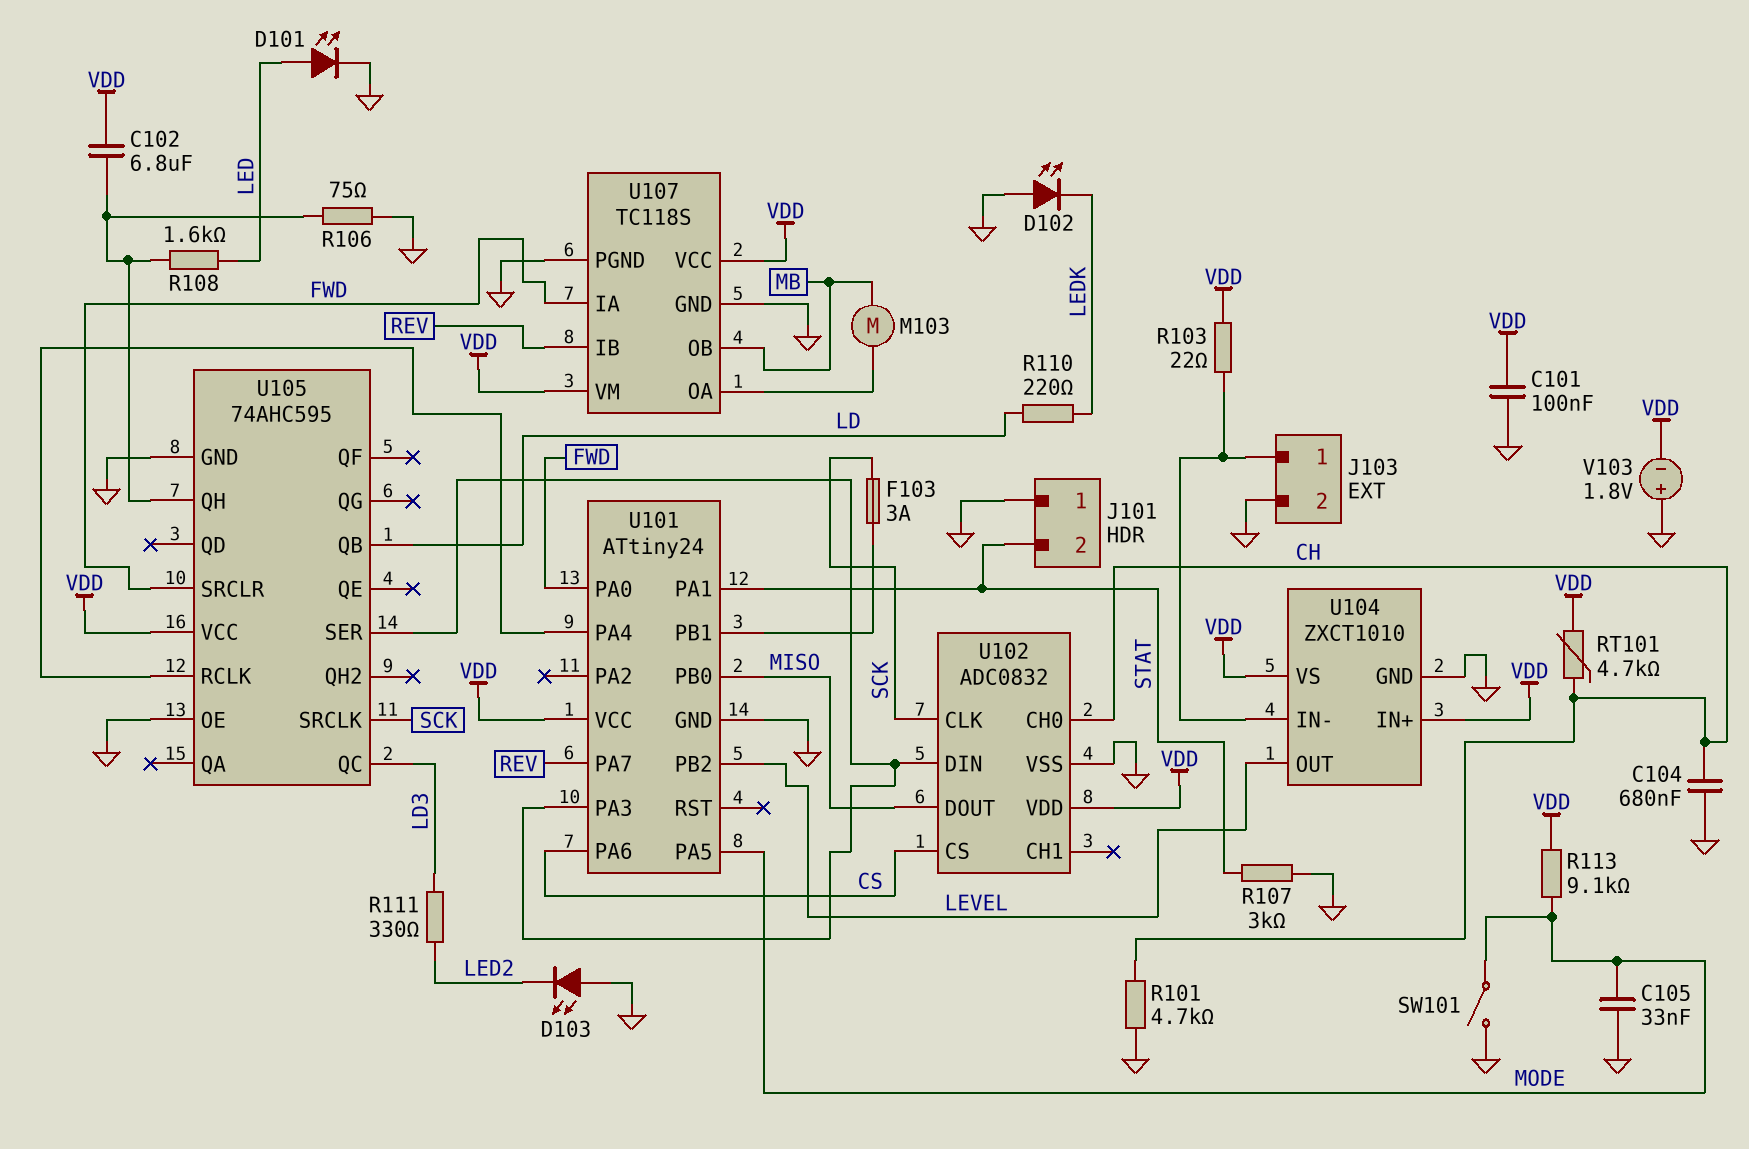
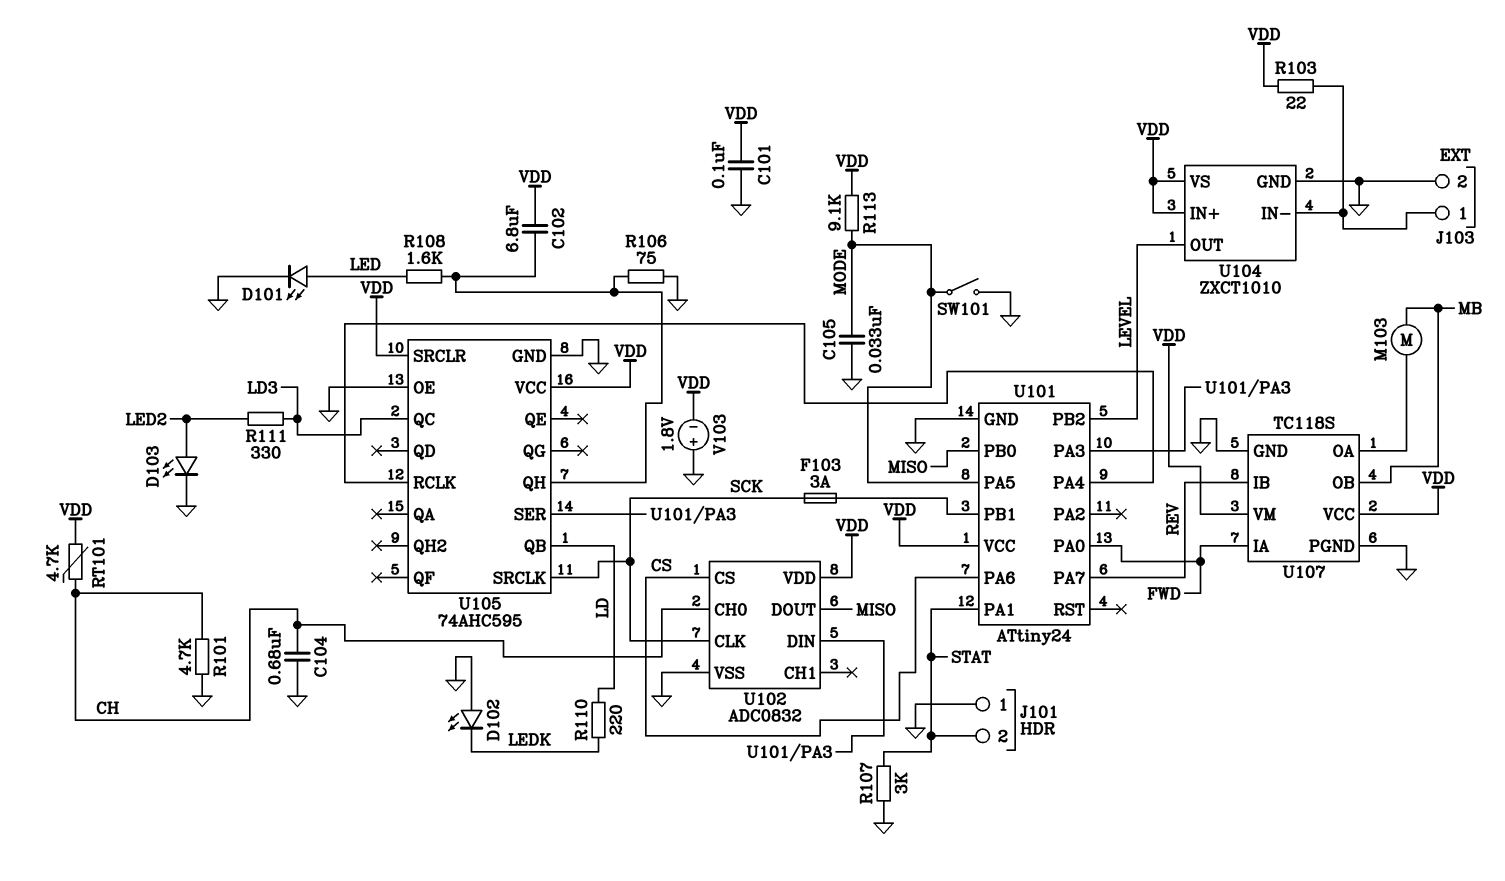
D103: LED (A GND, K LED2) -> LED (A LED2, K GND)
U105 pin SRCLR: FWD -> VDD

